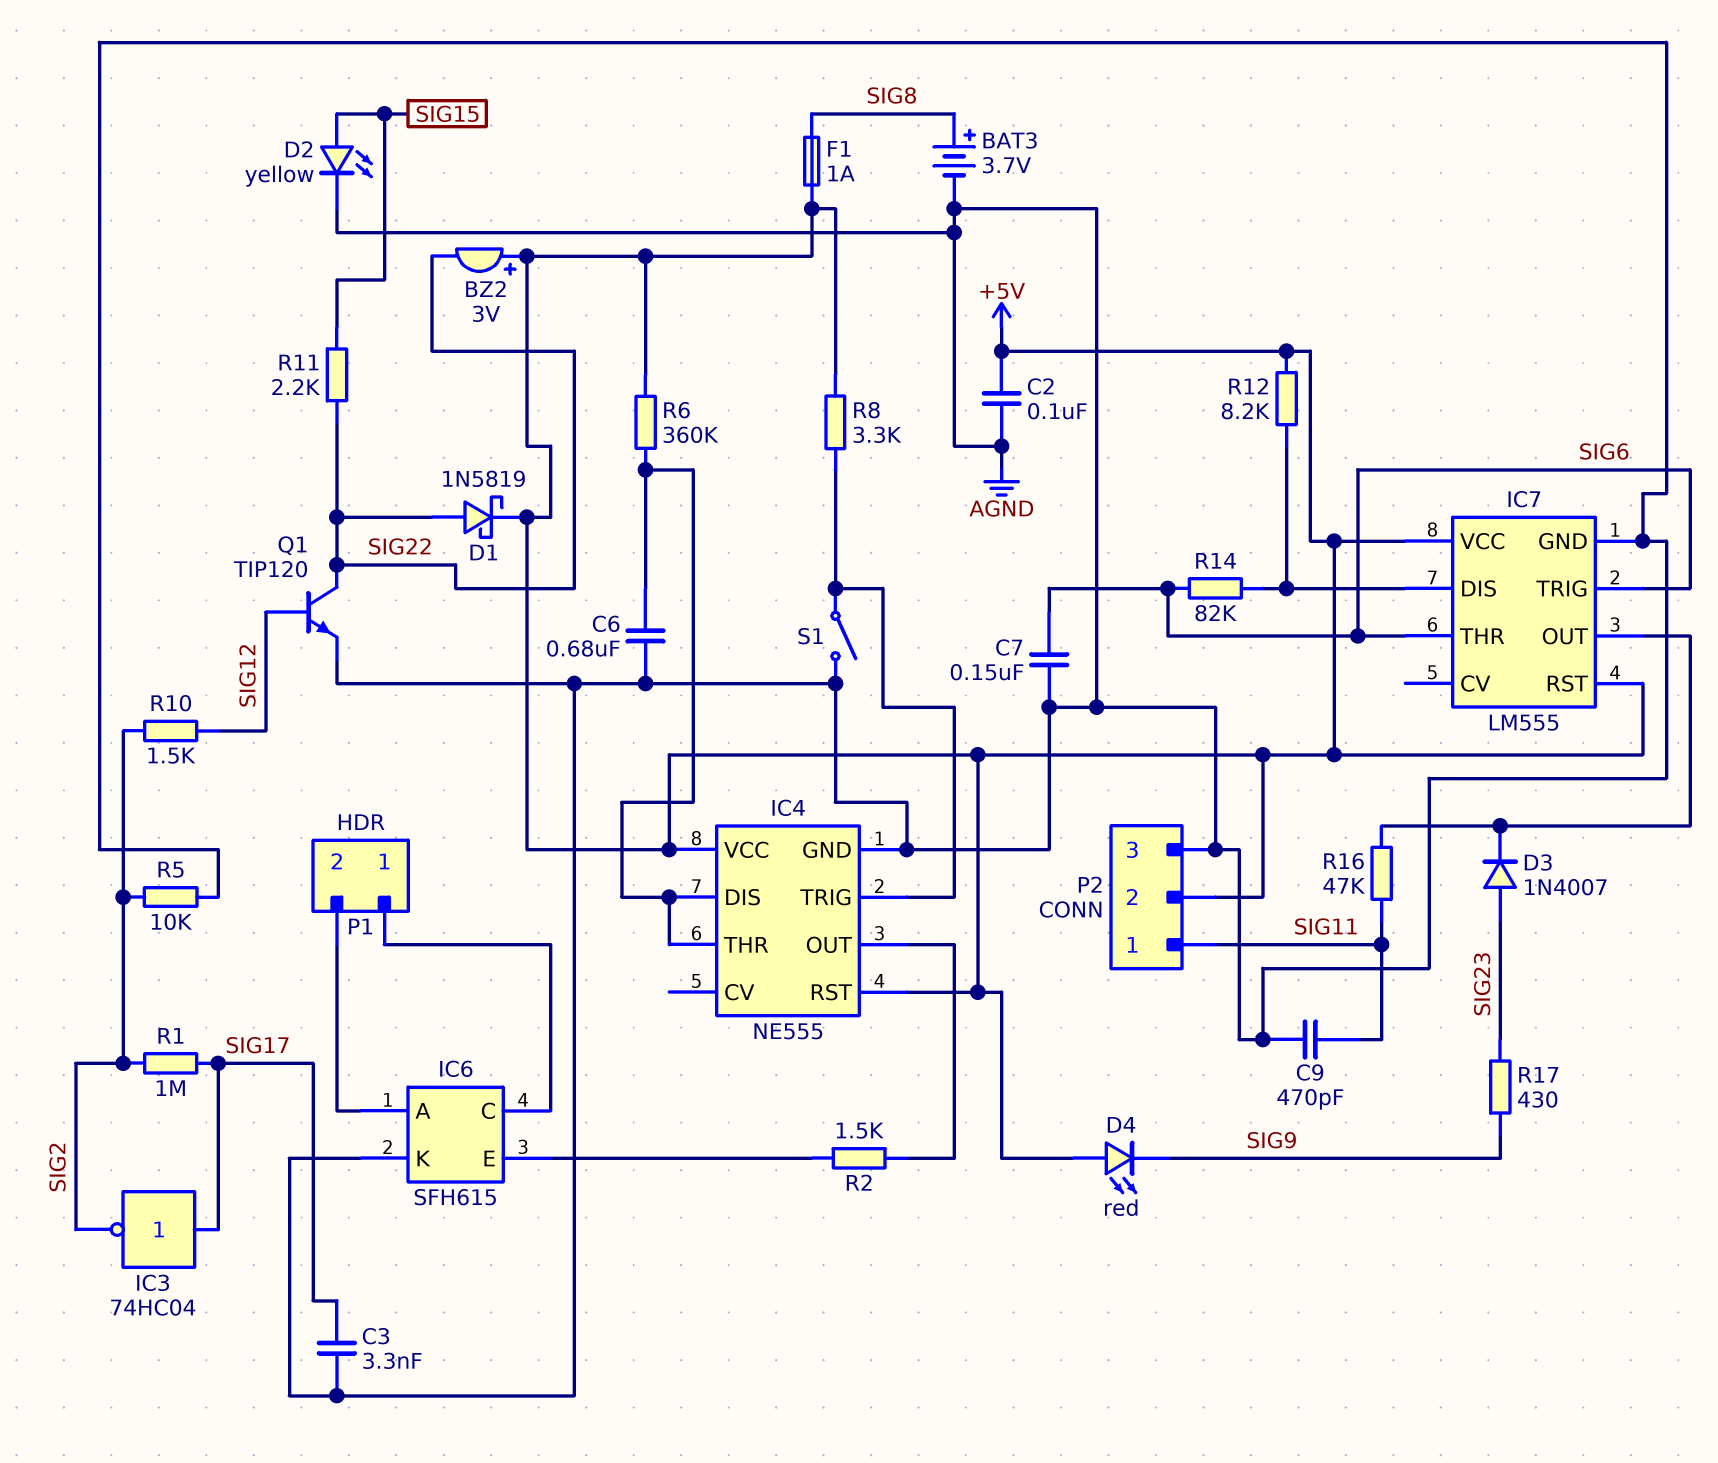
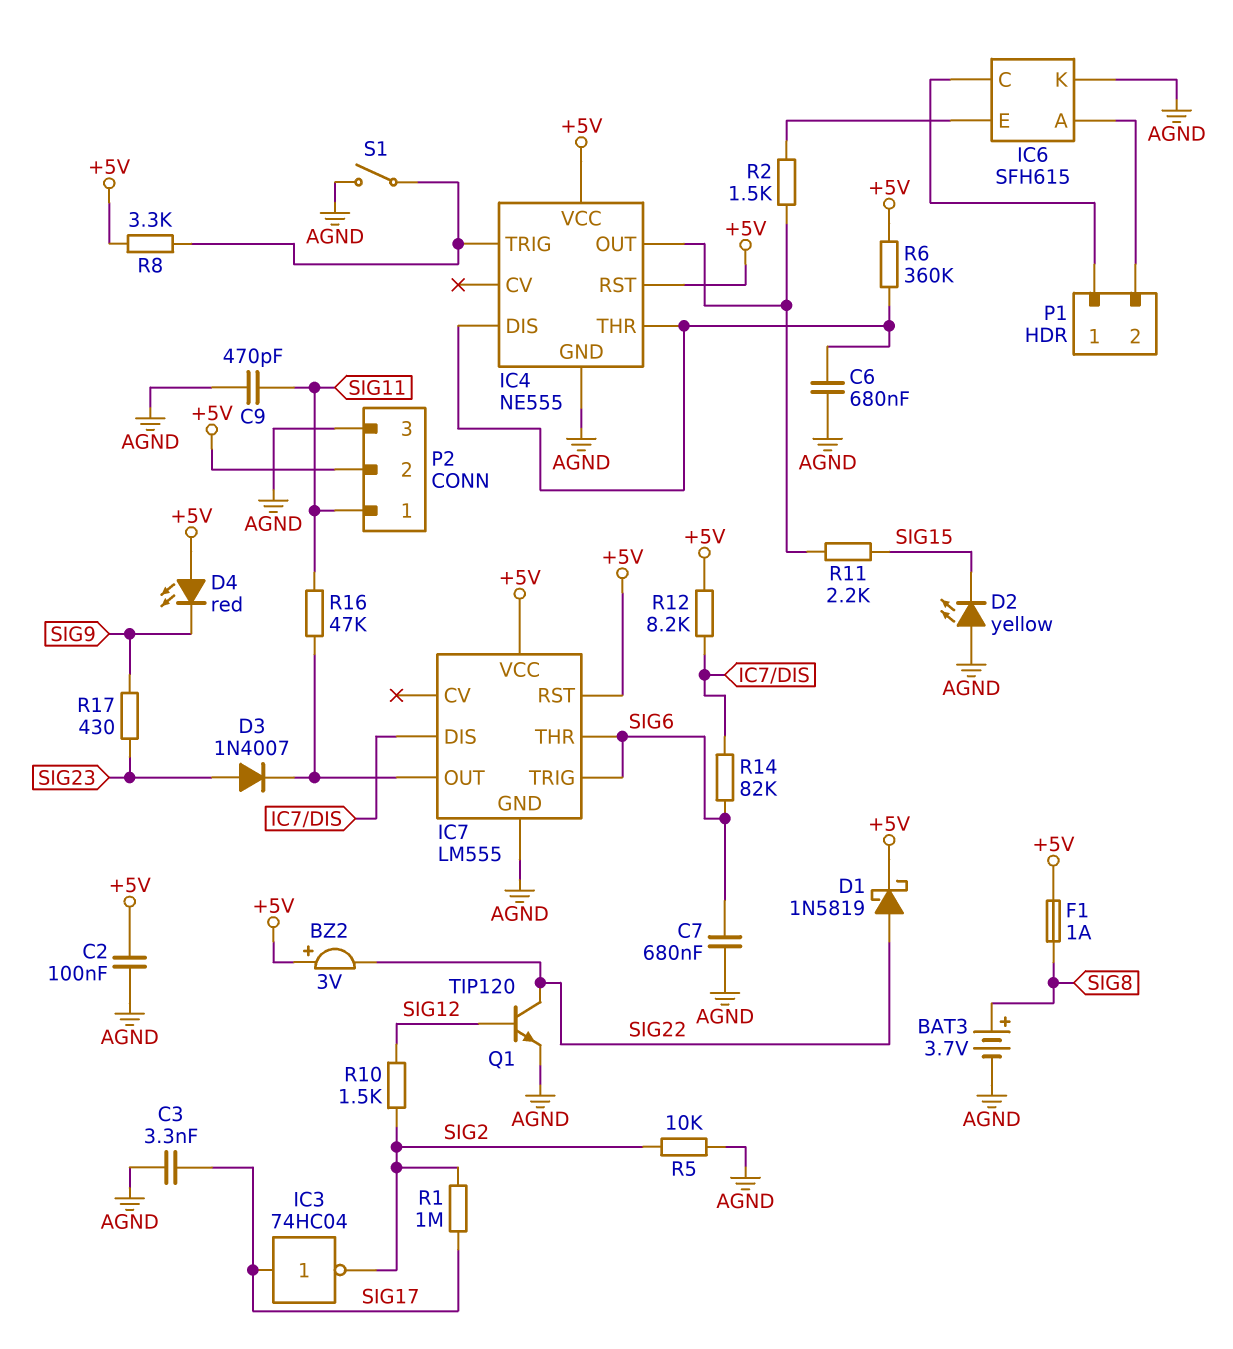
C7: 150nF (AGND, SIG6) -> 680nF (AGND, SIG6)
D2: LED yellow (A SIG15, K AGND) -> LED yellow (A AGND, K SIG15)
R11: 2.2k (SIG15, SIG22) -> 2.2k (IC4/OUT, SIG15)

